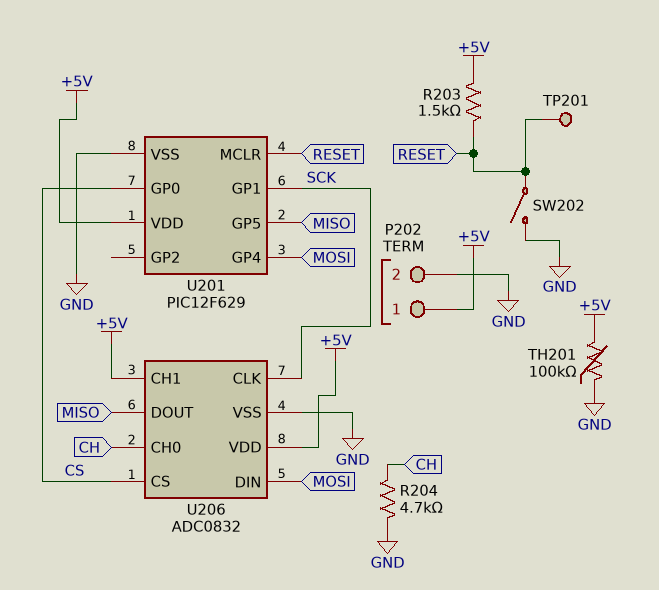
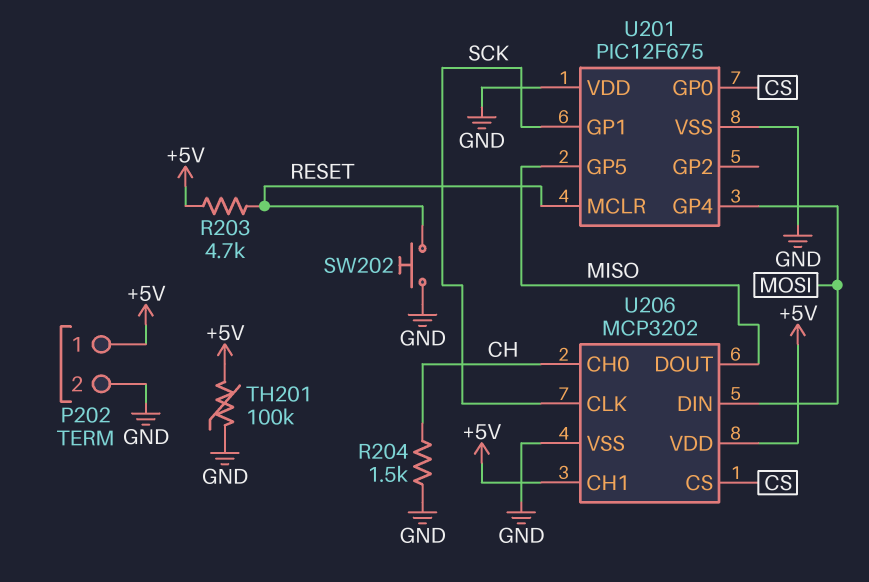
R203: 1.5k (+5V, RESET) -> 4.7k (+5V, RESET)
R204: 4.7k (CH, GND) -> 1.5k (CH, GND)
SW202: switch (GND, RESET) -> button (GND, RESET)
TP201: test point (RESET) -> none
U201: PIC12F629 -> PIC12F675
U201 pin VDD: +5V -> GND
U206: ADC0832 -> MCP3202

